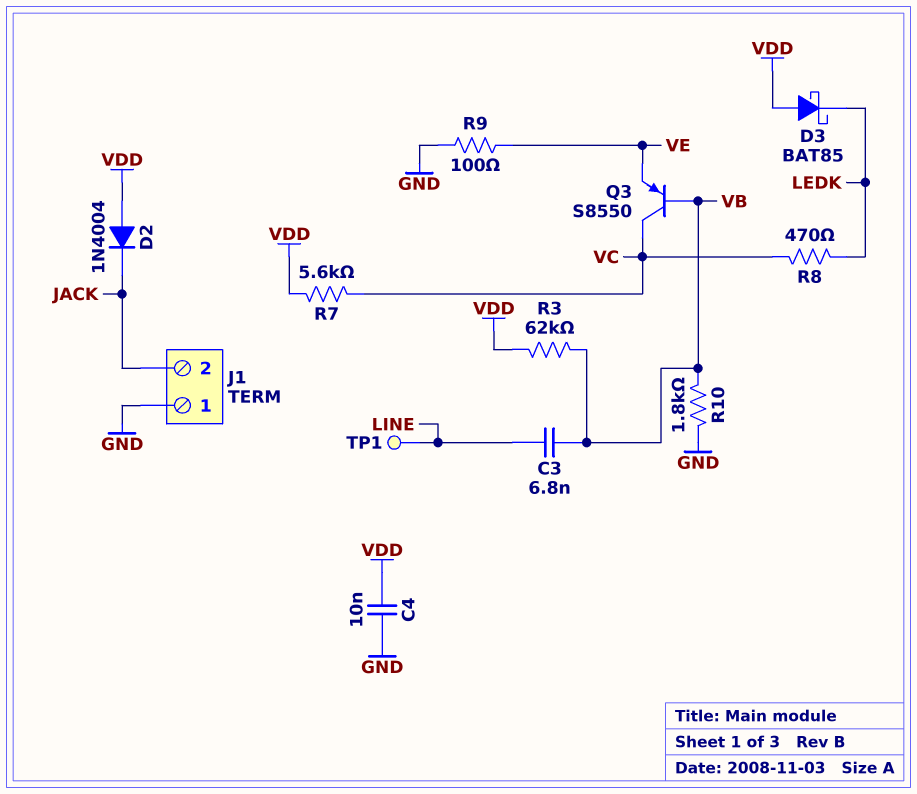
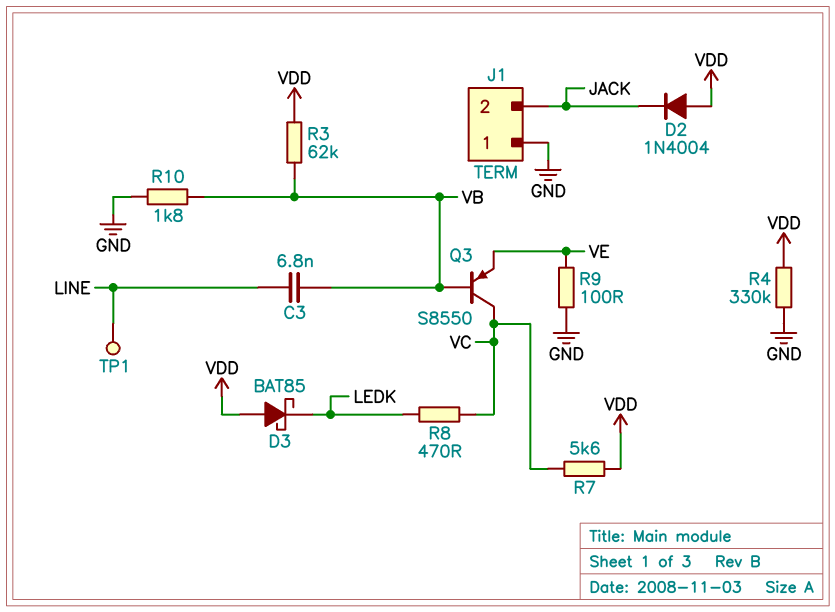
C4: 10nF (GND, VDD) -> none
R4: none -> 330k (GND, VDD)

